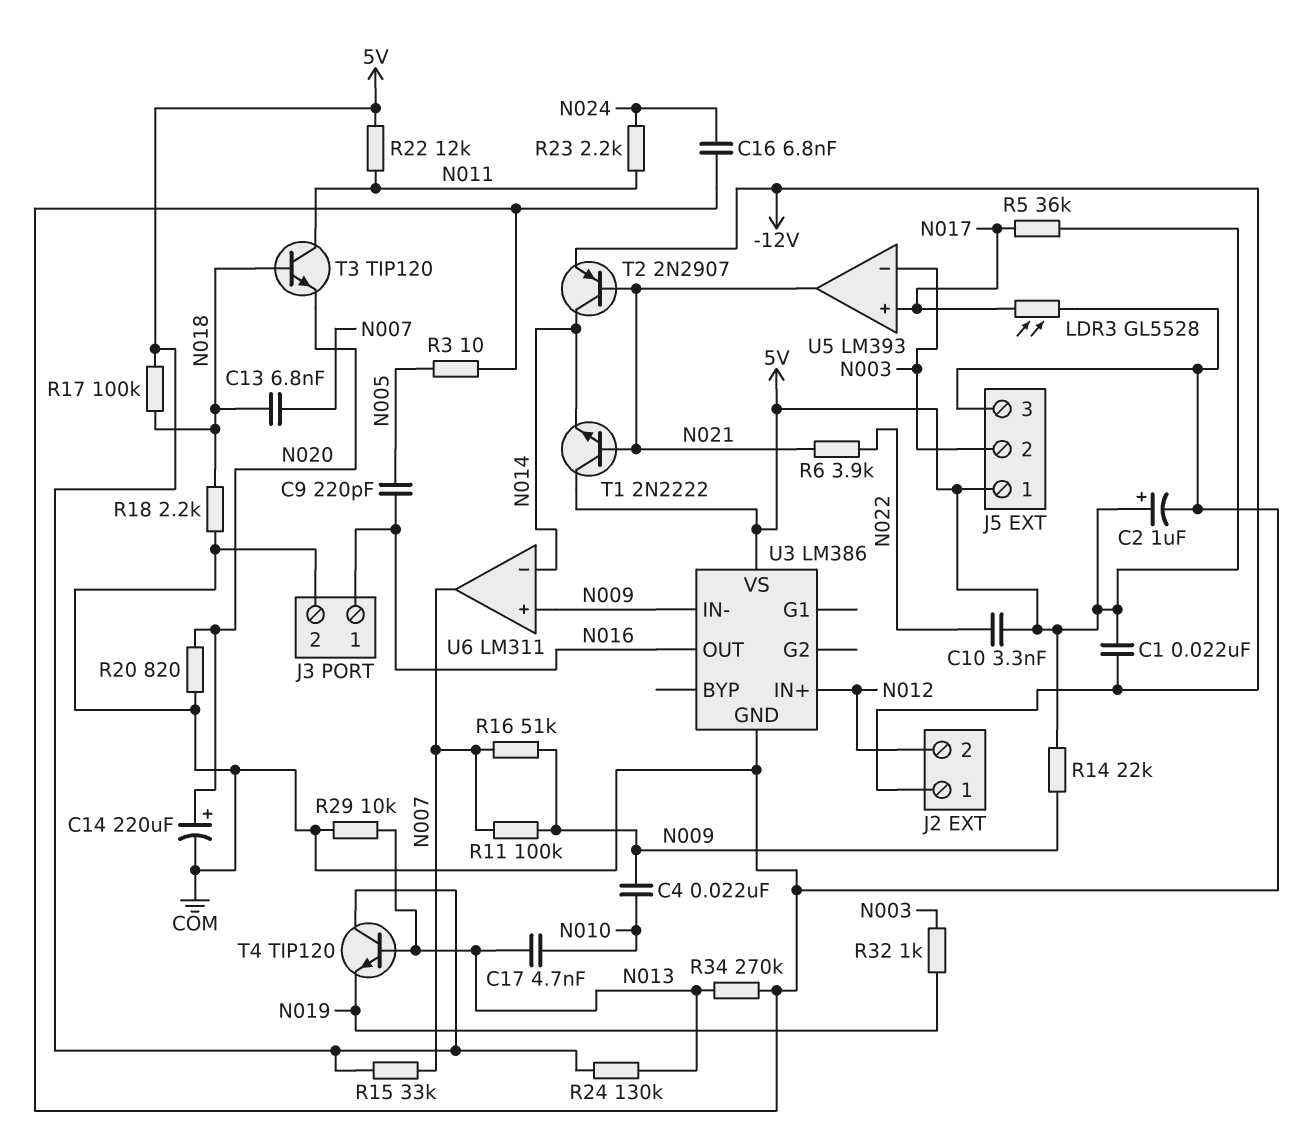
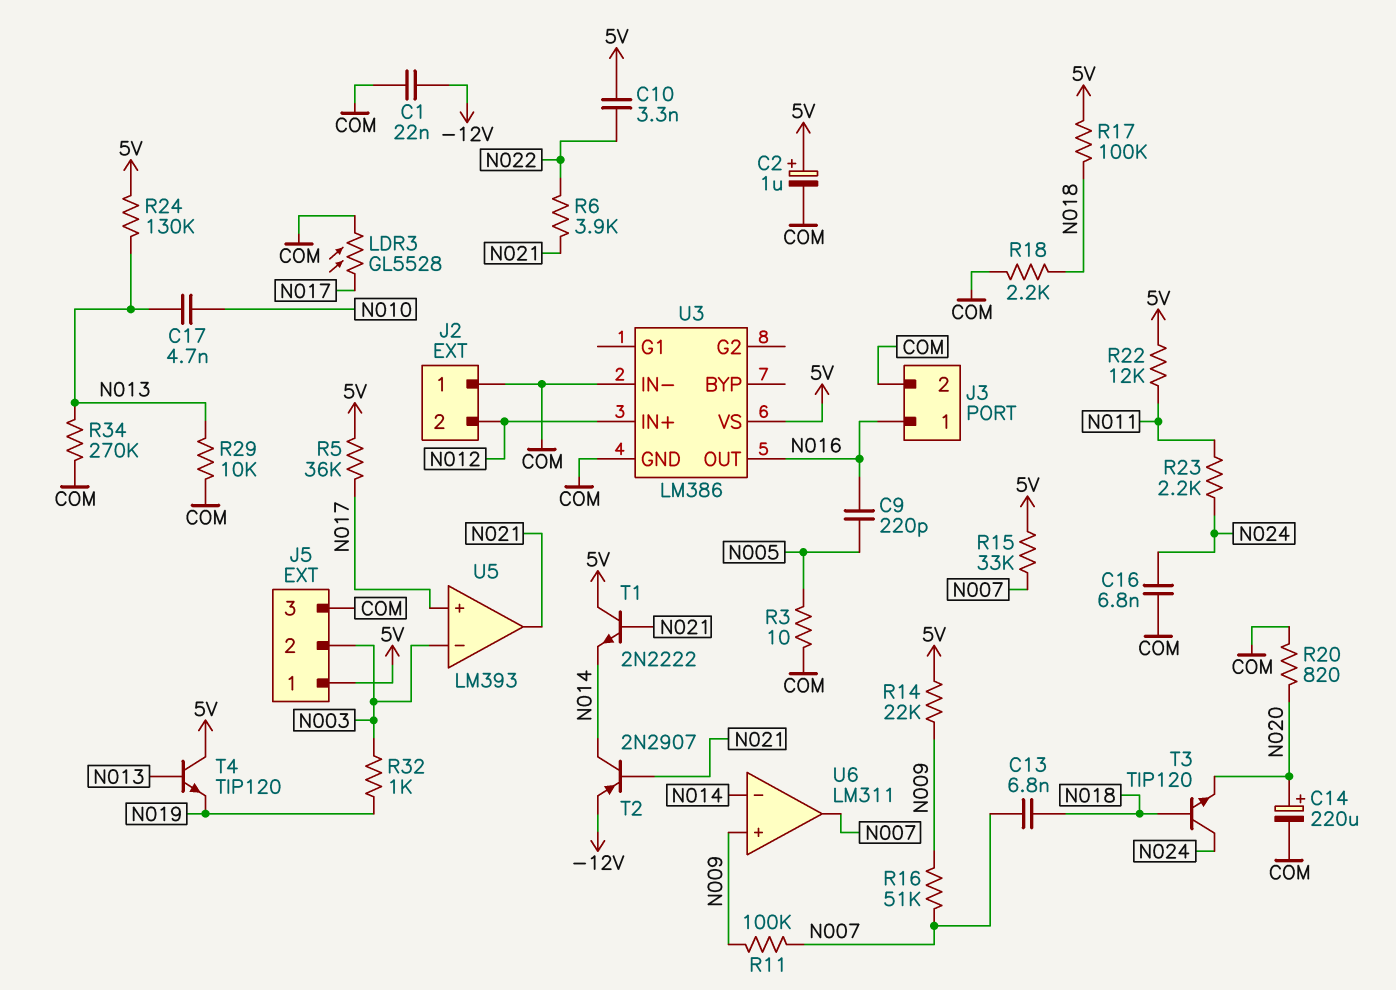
C1: 22nF (-12V, 5V) -> 22nF (-12V, COM)
C4: 22nF (N009, N010) -> none
J2 pin 1: -12V -> COM
T3: NPN TIP120 (B N018, C N011, E N020) -> NPN TIP120 (B N018, C N024, E N020)
U3 pin IN-: N009 -> COM

